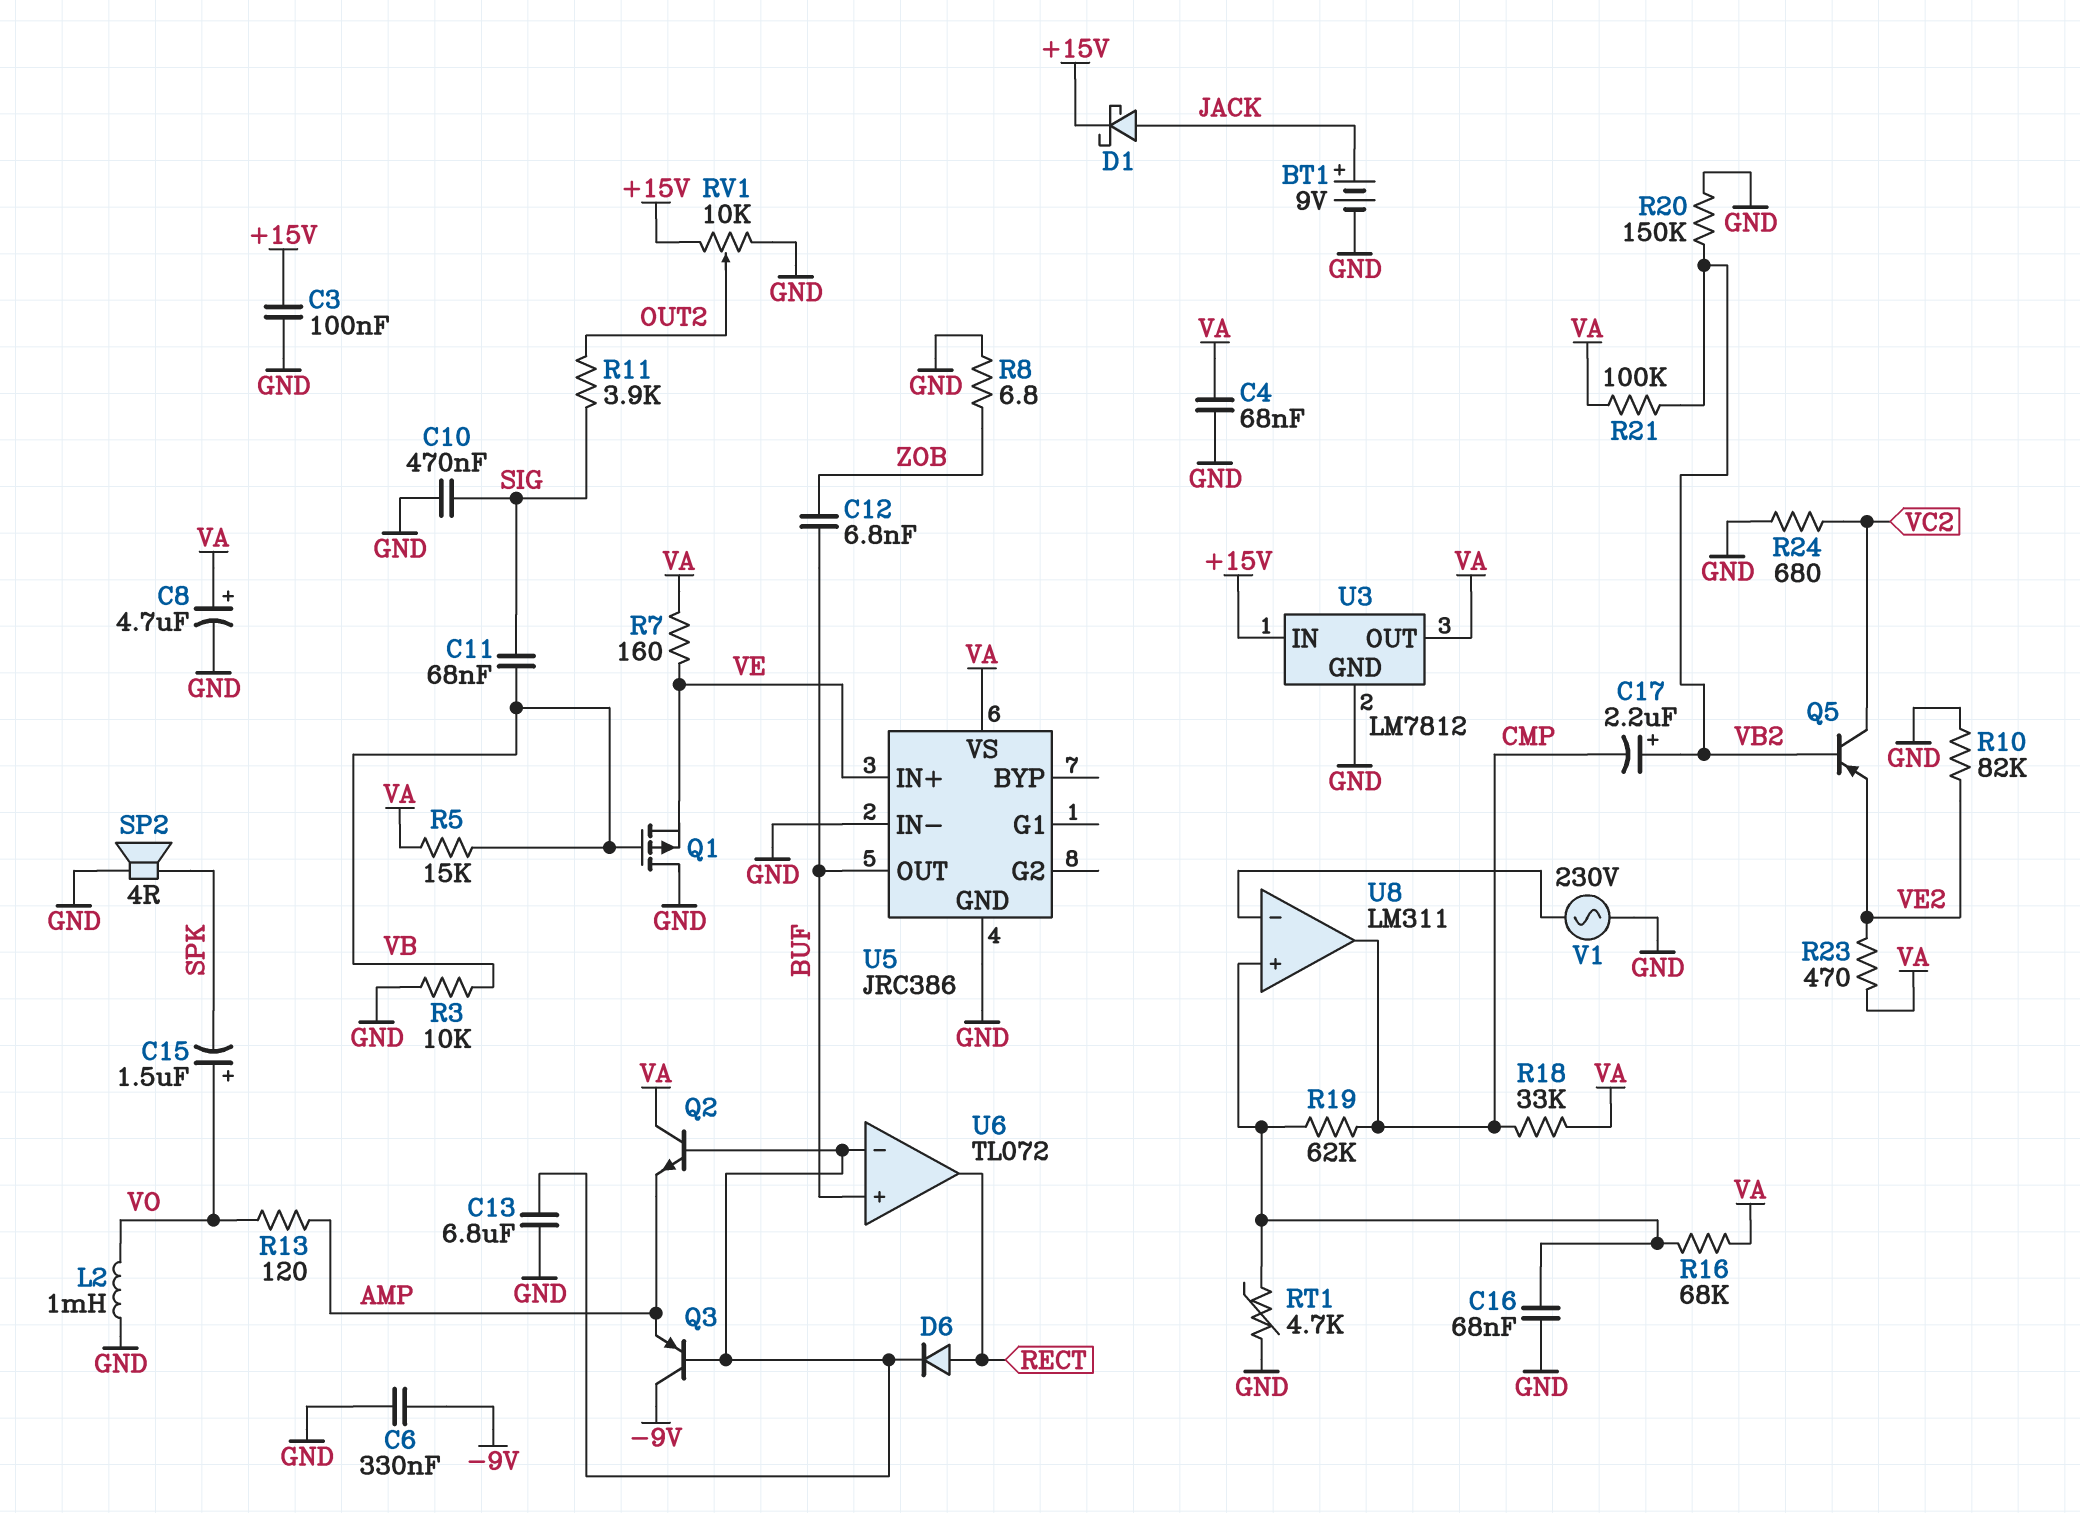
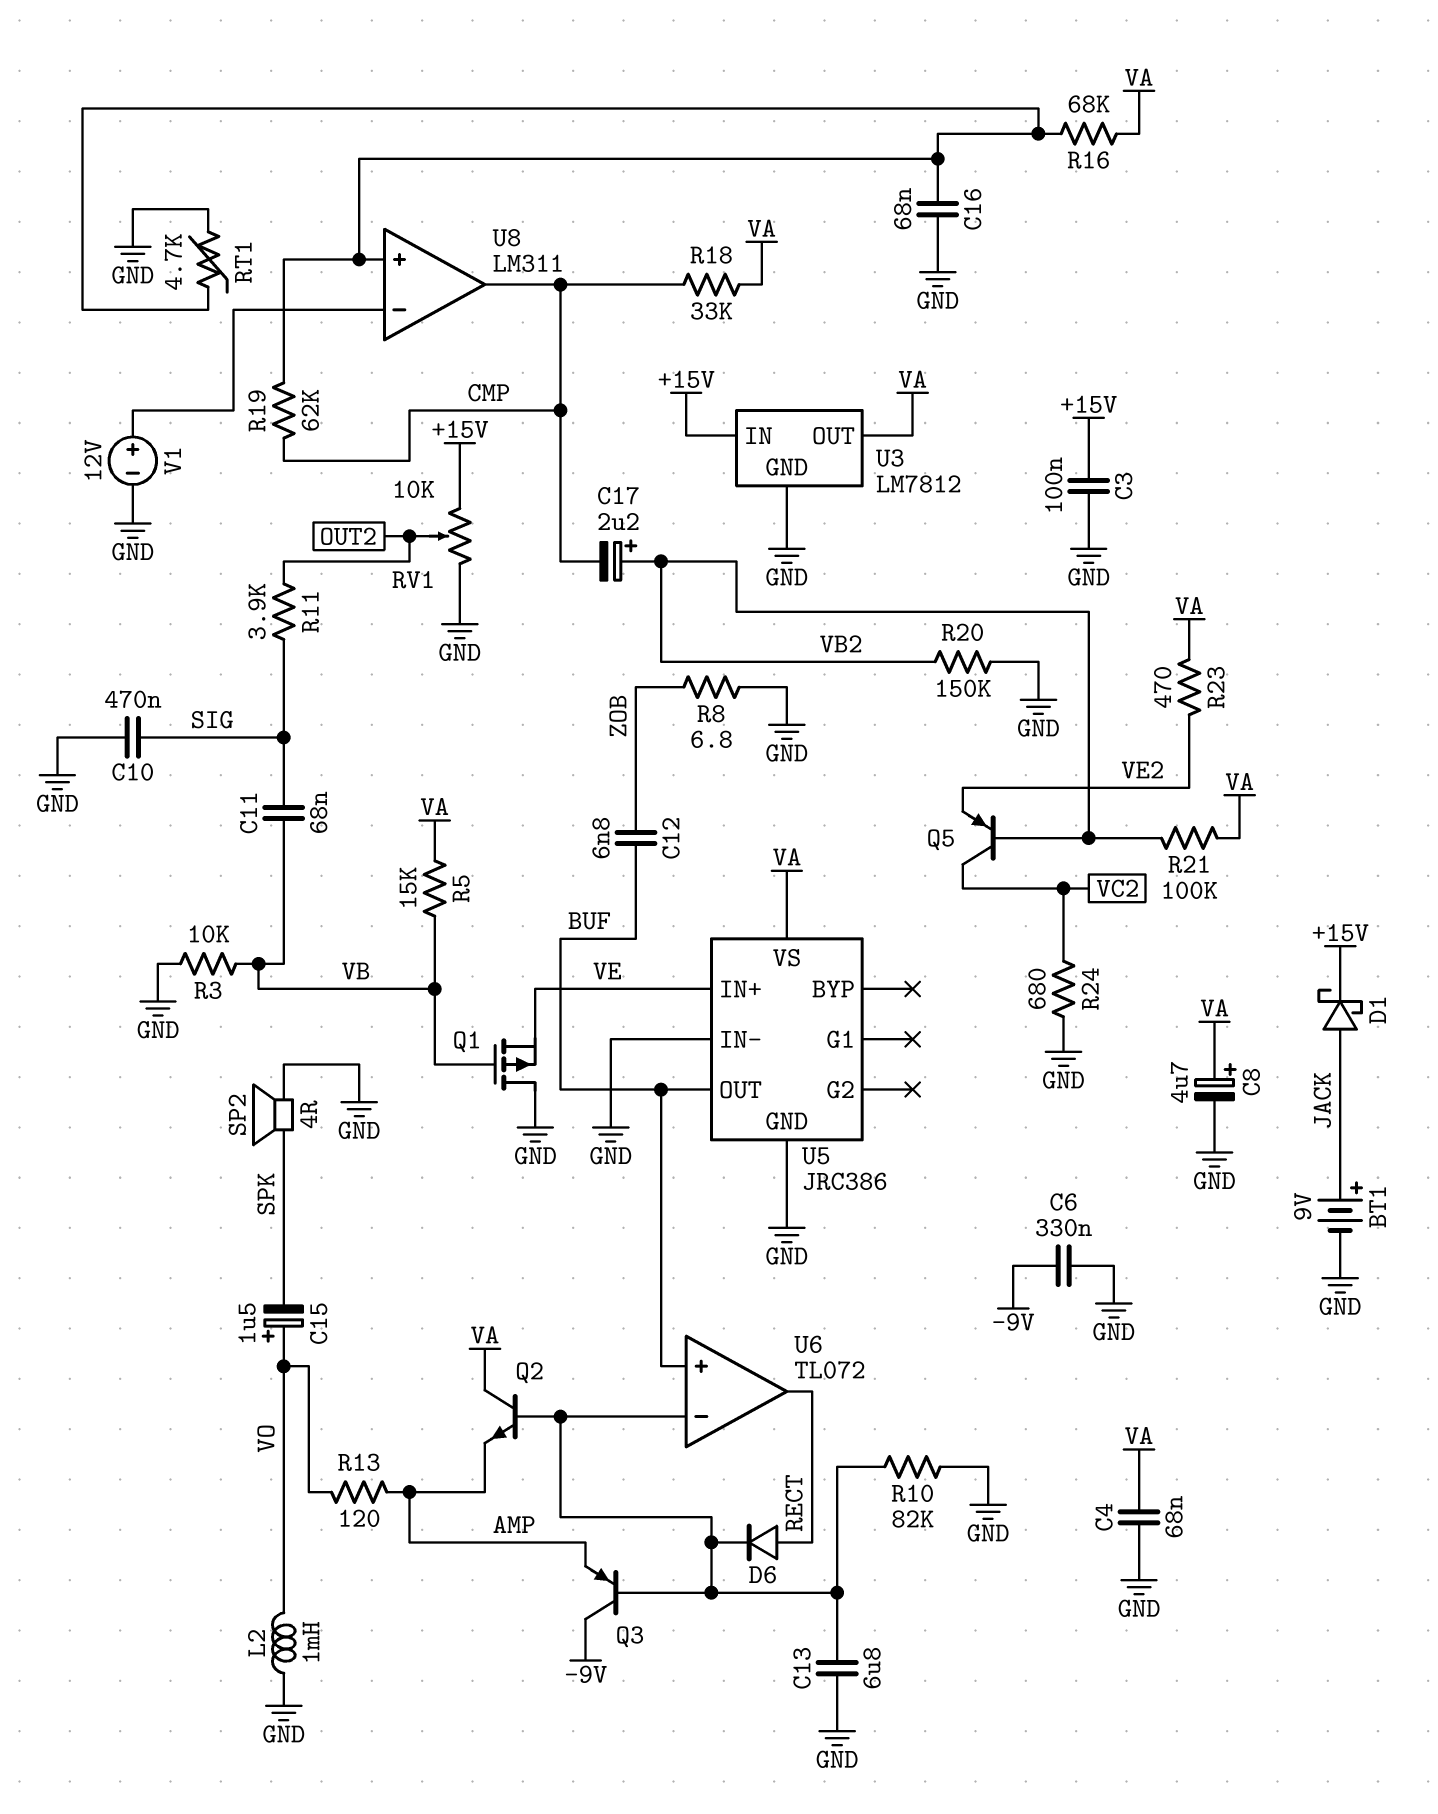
R7: 160 (VA, VE) -> none
R10: 82k (GND, VE2) -> 82k (GND, U6/in-)
V1: AC 230V (GND, U8/in-) -> 12V (plus U8/in-, minus GND)

